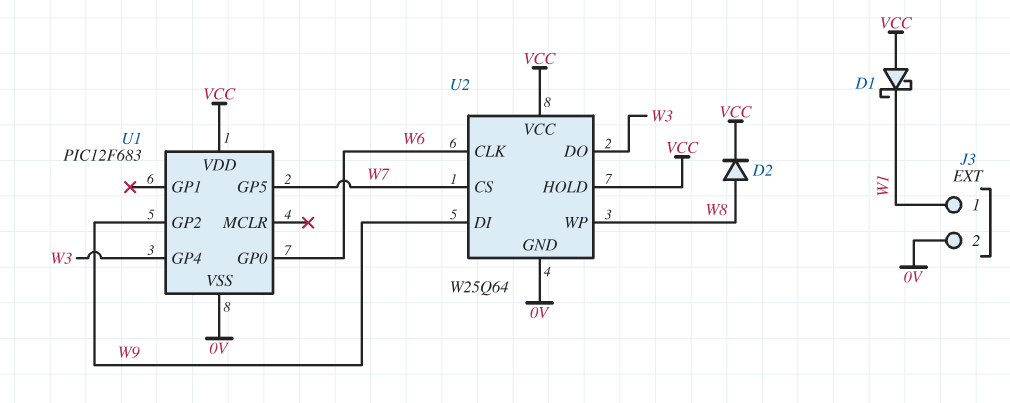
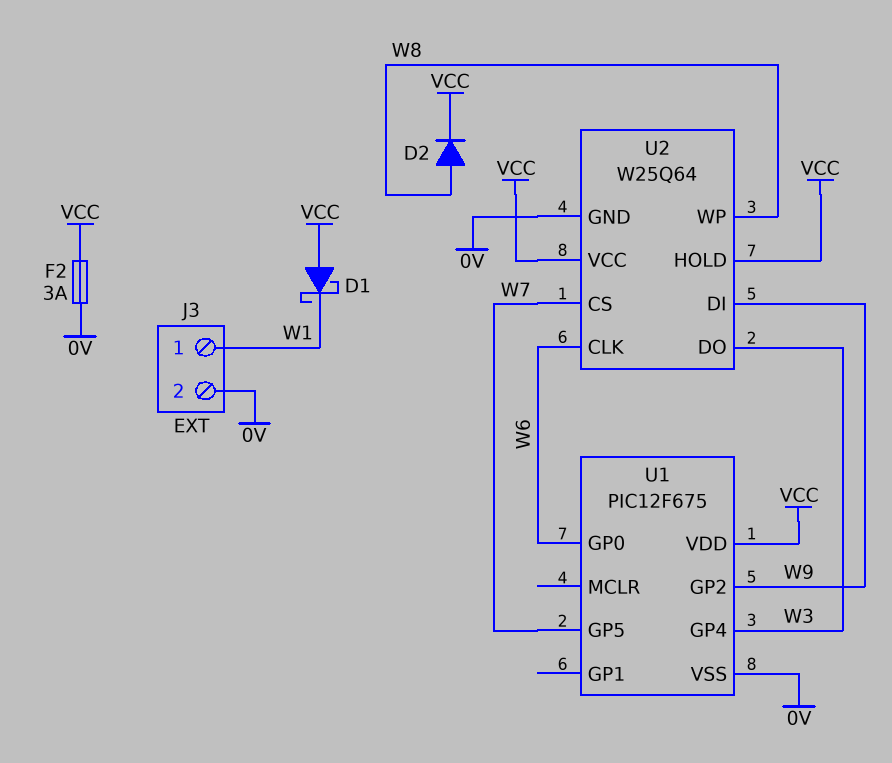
F2: none -> 3A (0V, VCC)
U1: PIC12F683 -> PIC12F675

